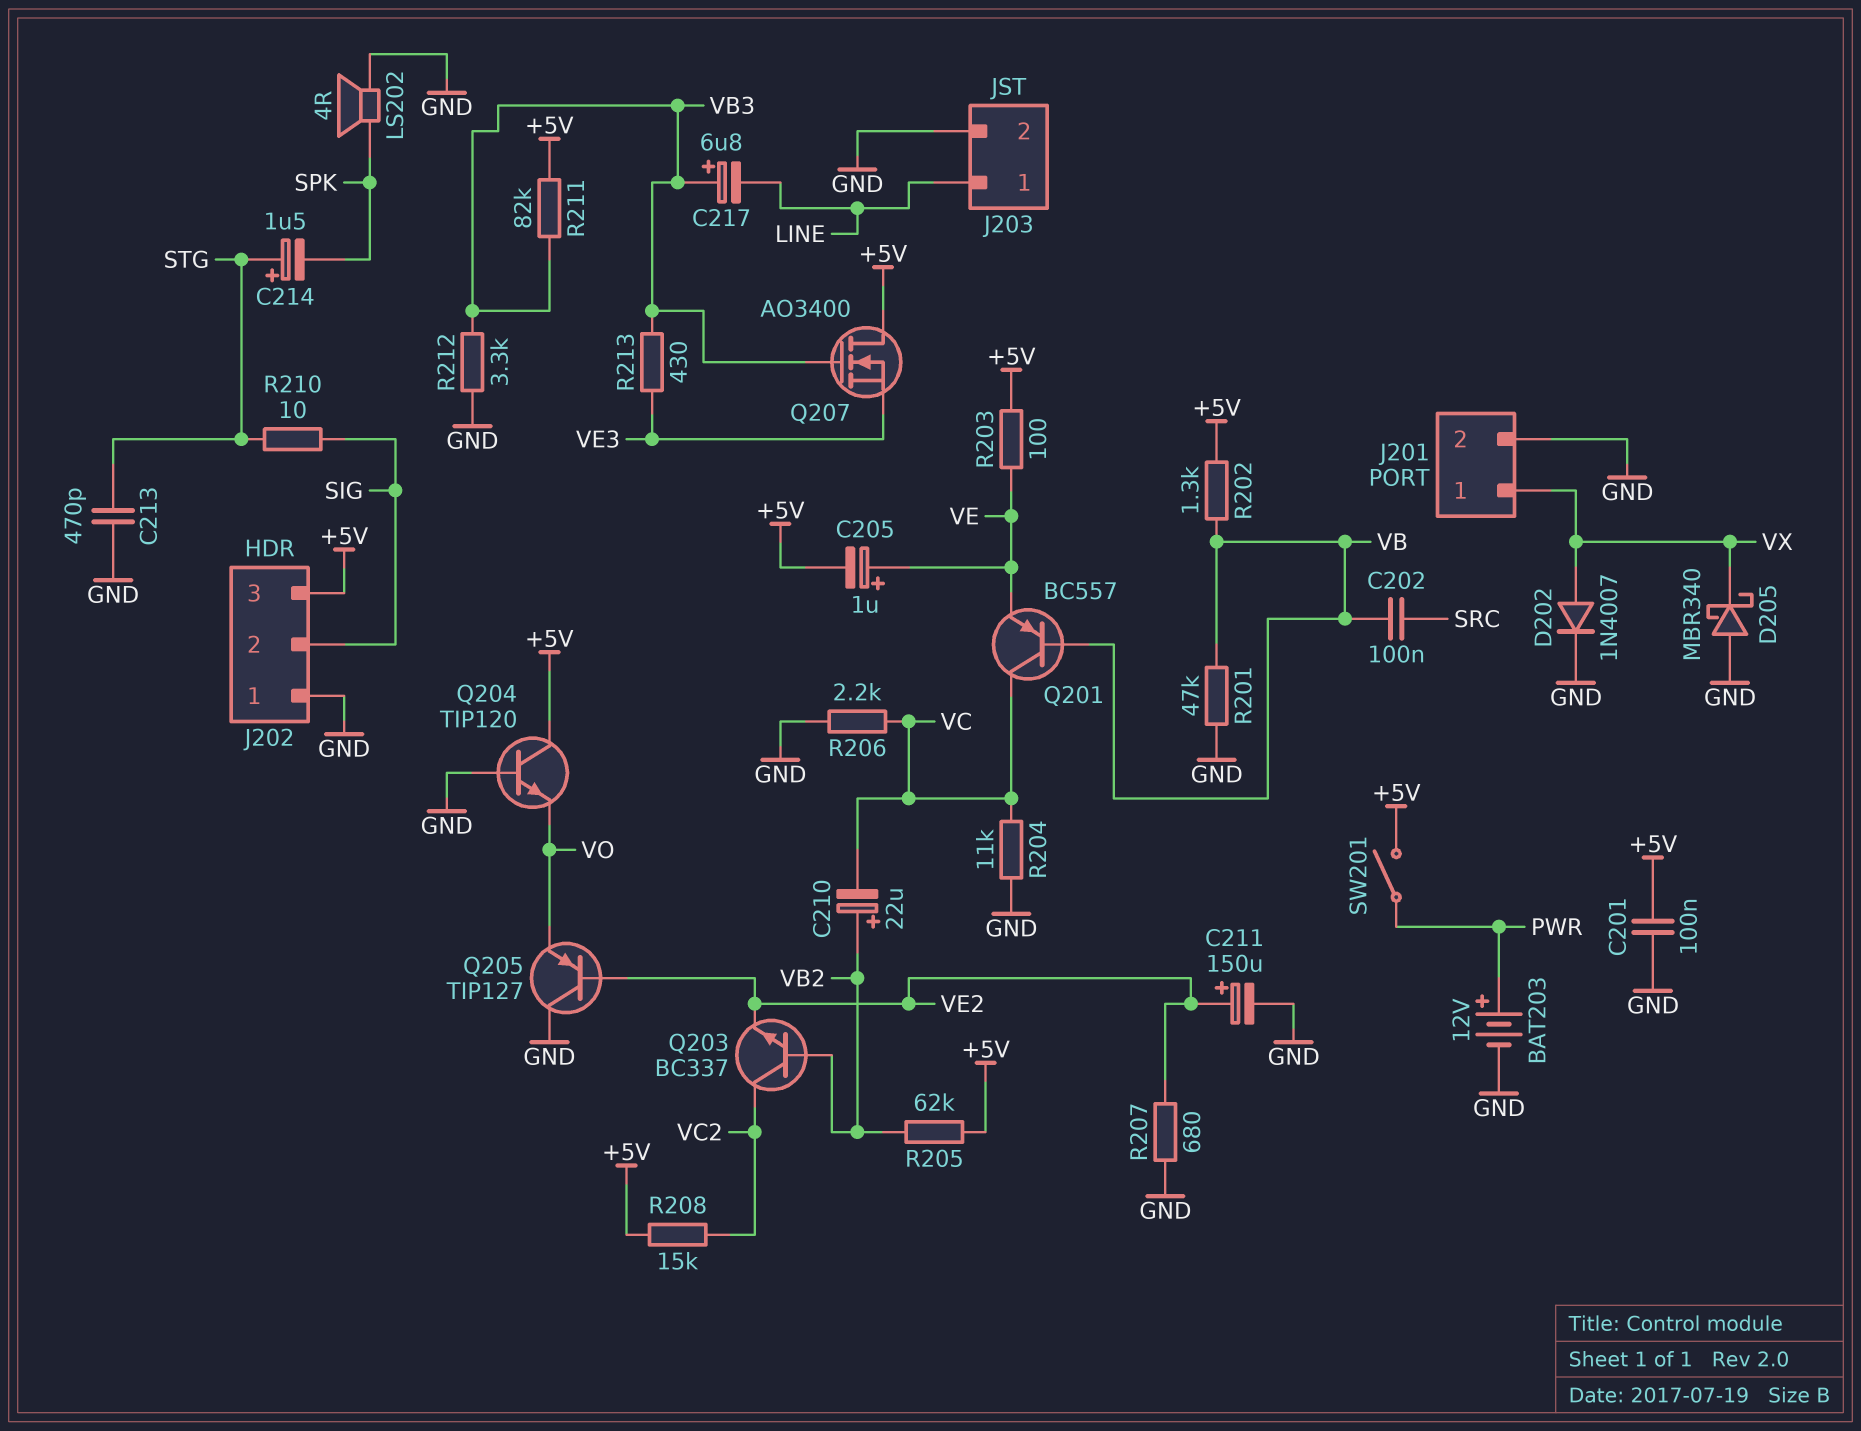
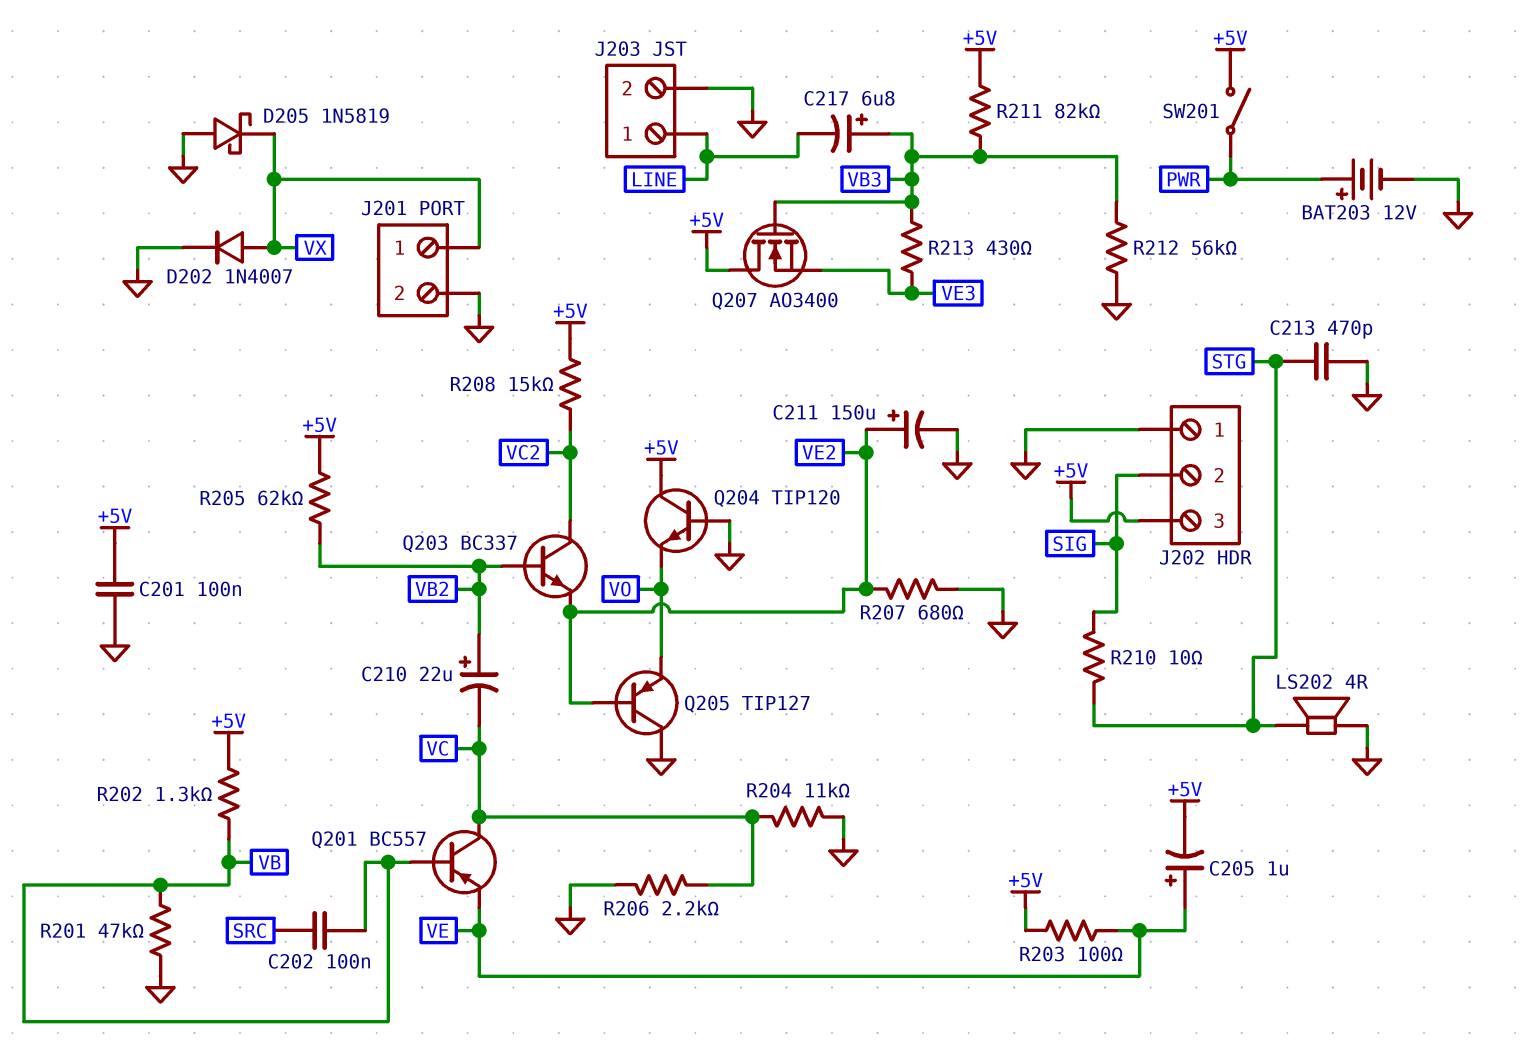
C214: 1.5uF (plus STG, minus SPK) -> none
D205: schottky MBR340 (A GND, K VX) -> schottky 1N5819 (A GND, K VX)
LS202: speaker 4R (GND, SPK) -> speaker 4R (GND, STG)
R212: 3.3k (GND, VB3) -> 56k (GND, VB3)

